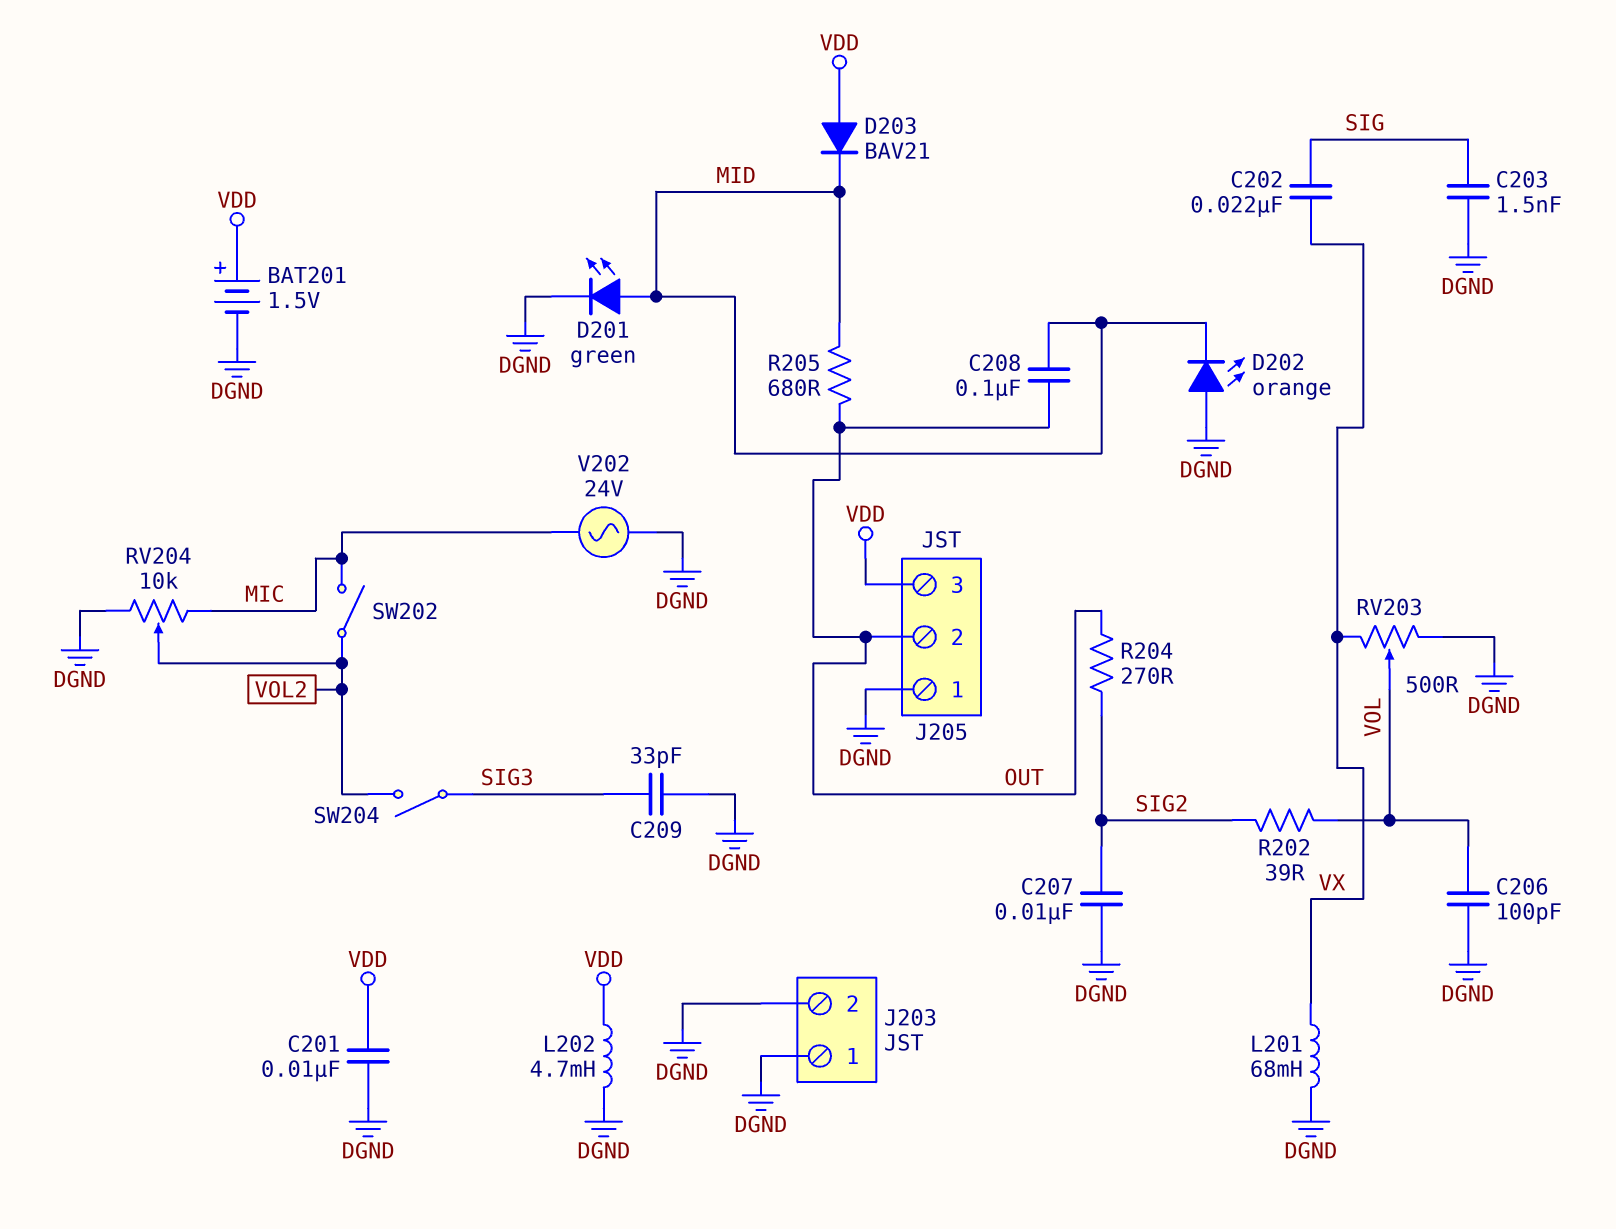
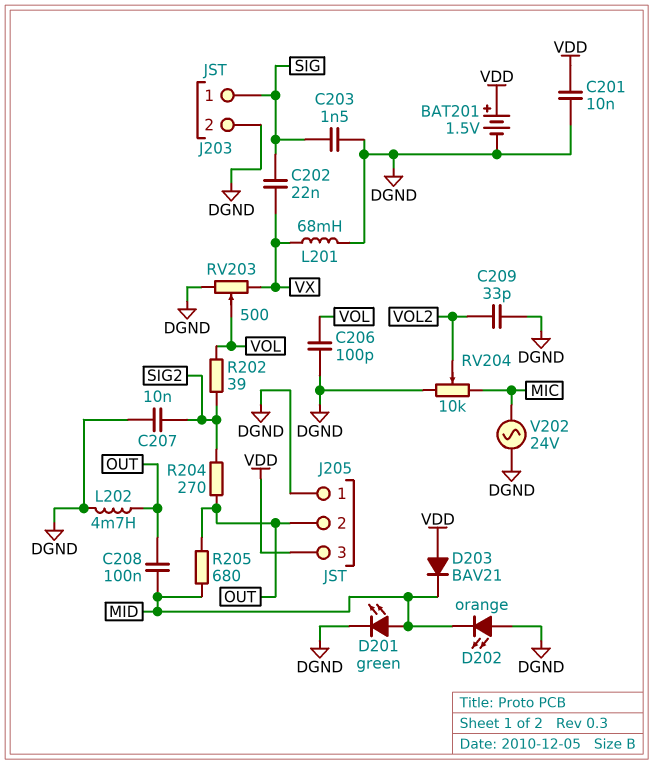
C209: 33pF (DGND, SIG3) -> 33pF (DGND, VOL2)
J203 pin 1: DGND -> SIG
L202: 4.7mH (DGND, VDD) -> 4.7mH (DGND, OUT)
SW202: switch (MIC, VOL2) -> none
SW204: switch (SIG3, VOL2) -> none

